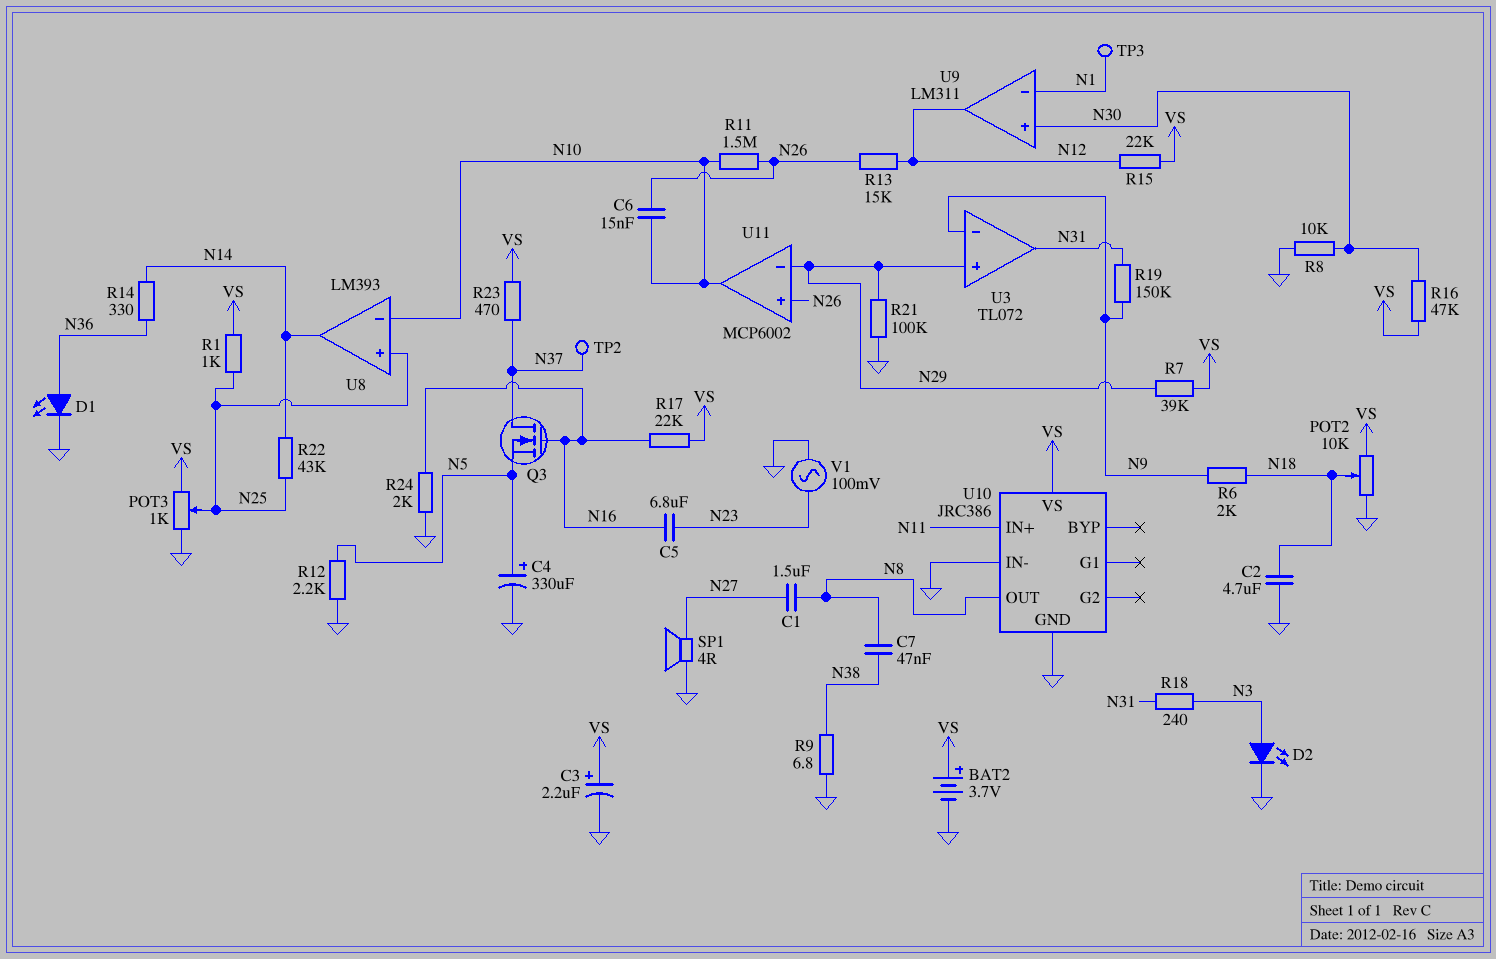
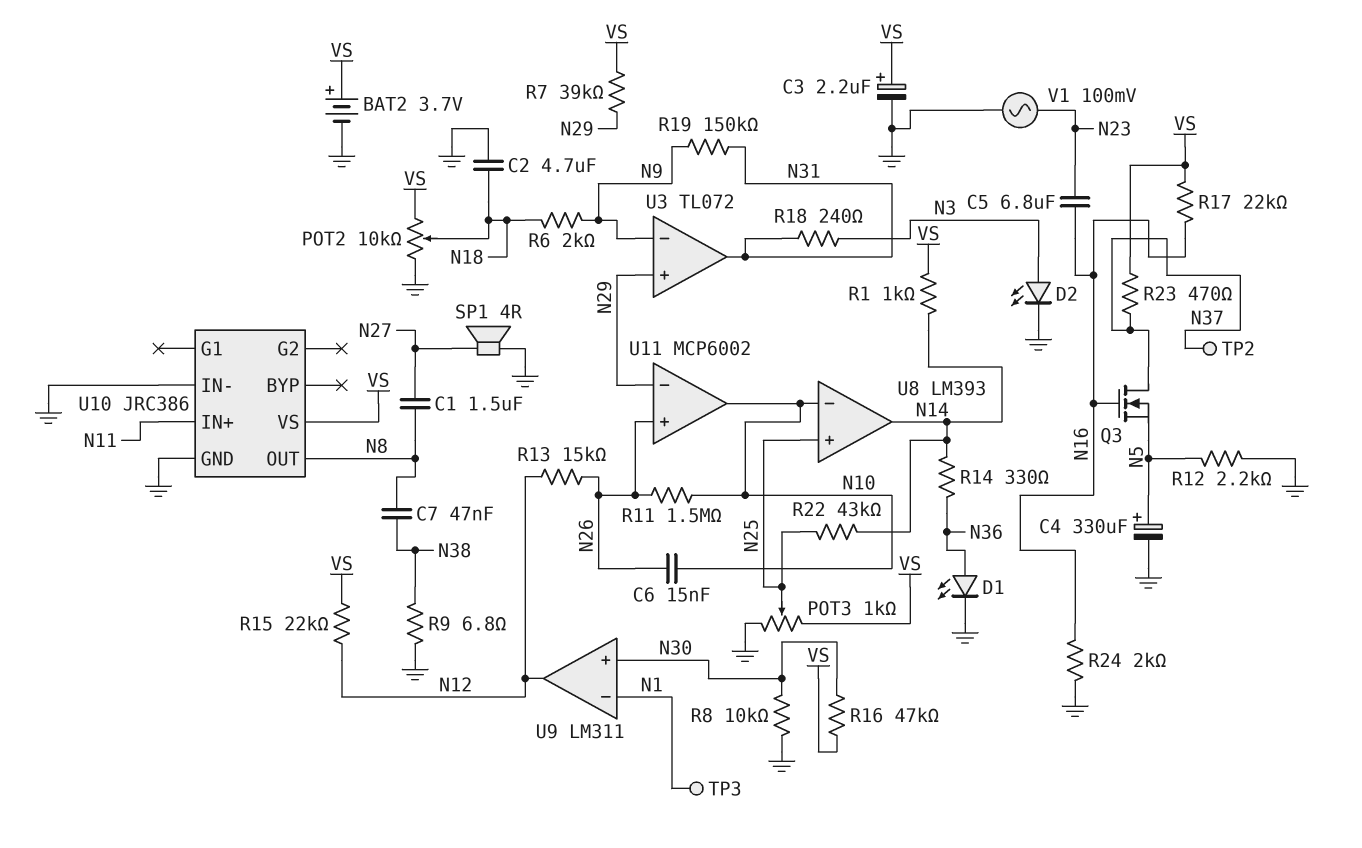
R1: 1k (N25, VS) -> 1k (N14, VS)
R21: 100k (GND, N29) -> none

